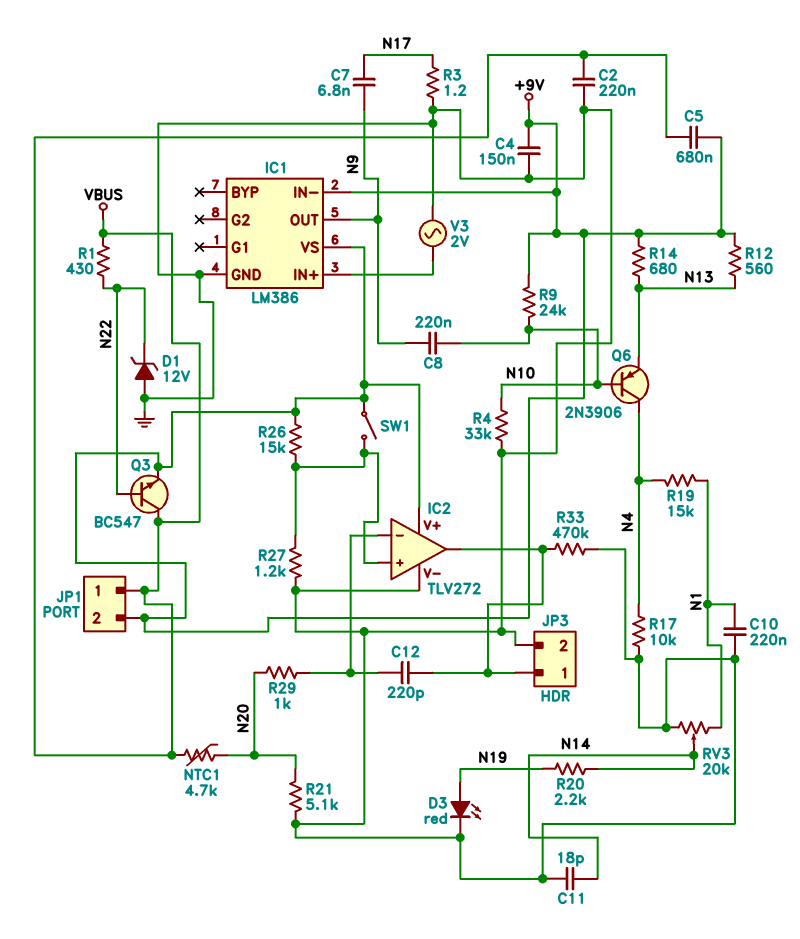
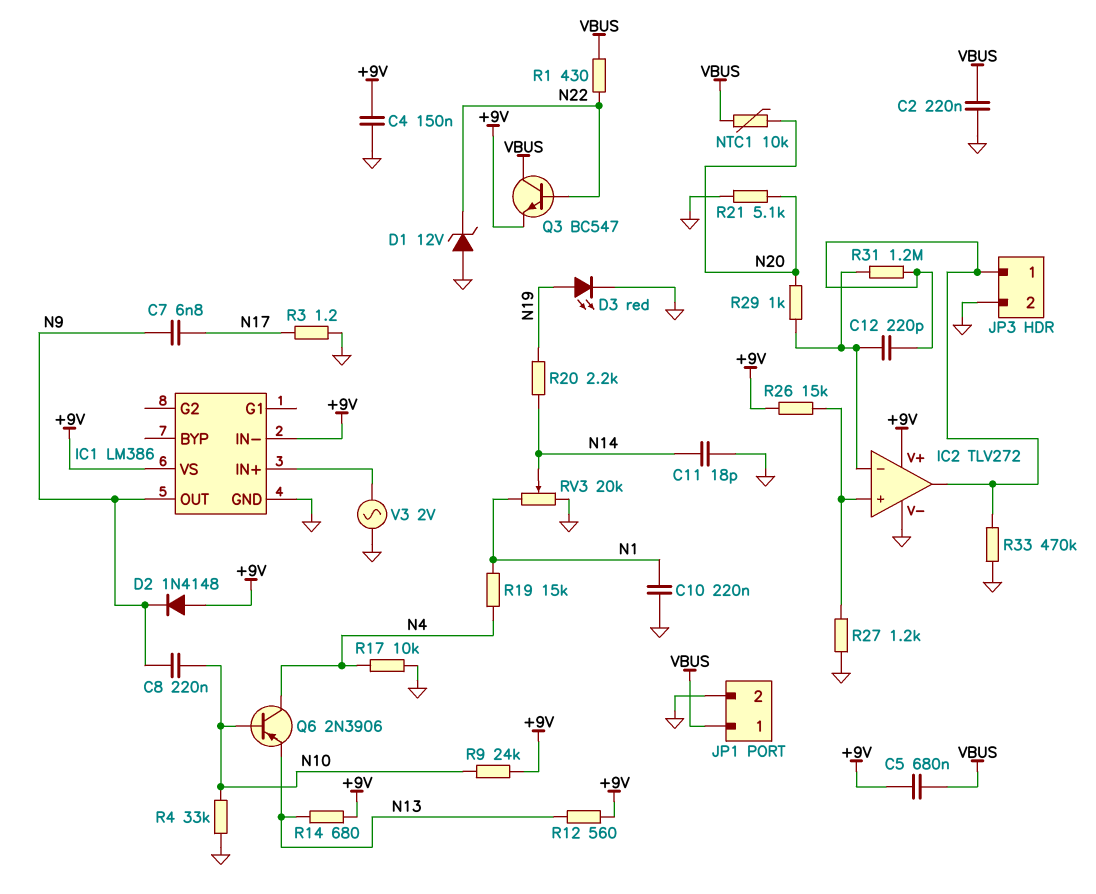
D2: none -> diode 1N4148 (A +9V, K N9)
JP1 pin 2: +9V -> GND
NTC1: 4.7k (N20, VBUS) -> 10k (N20, VBUS)
R31: none -> 1.2M (IC2/in-, IC2/out)
SW1: switch (+9V, IC2/in+) -> none

